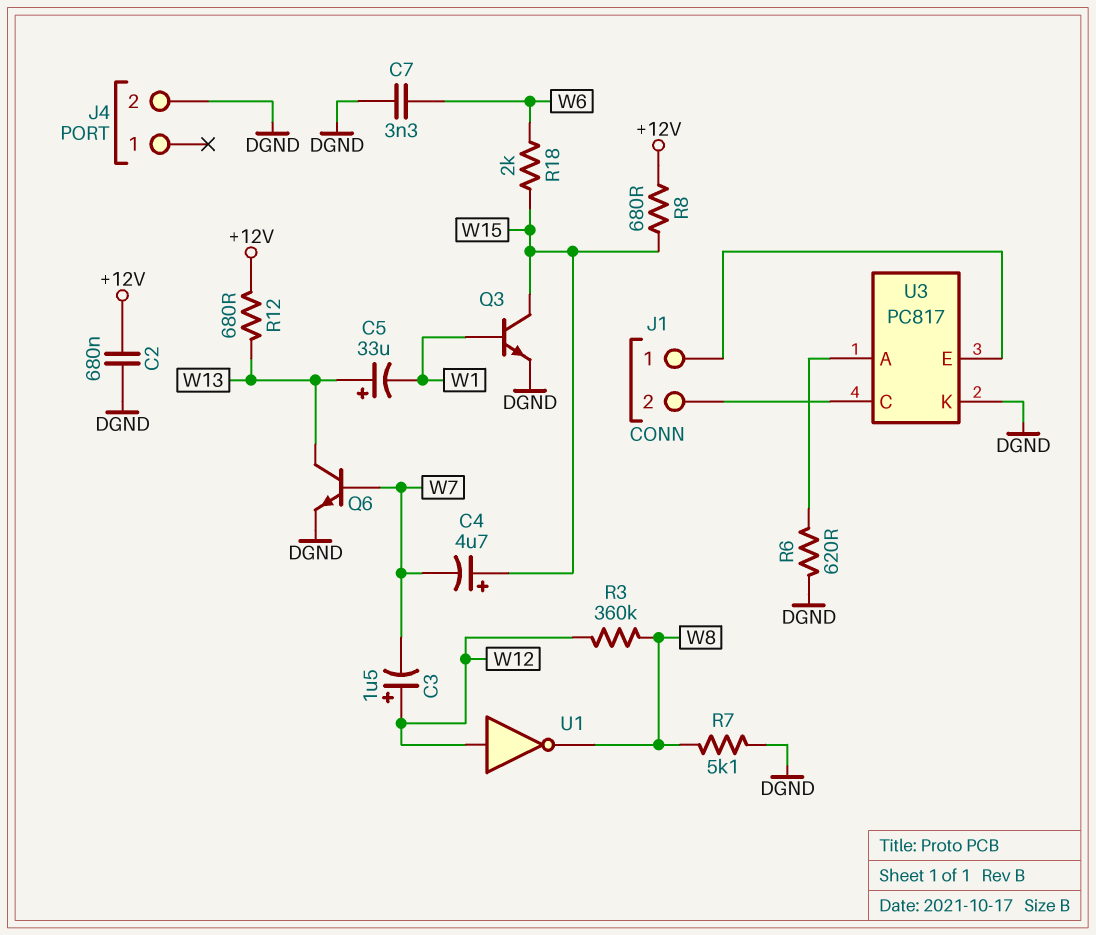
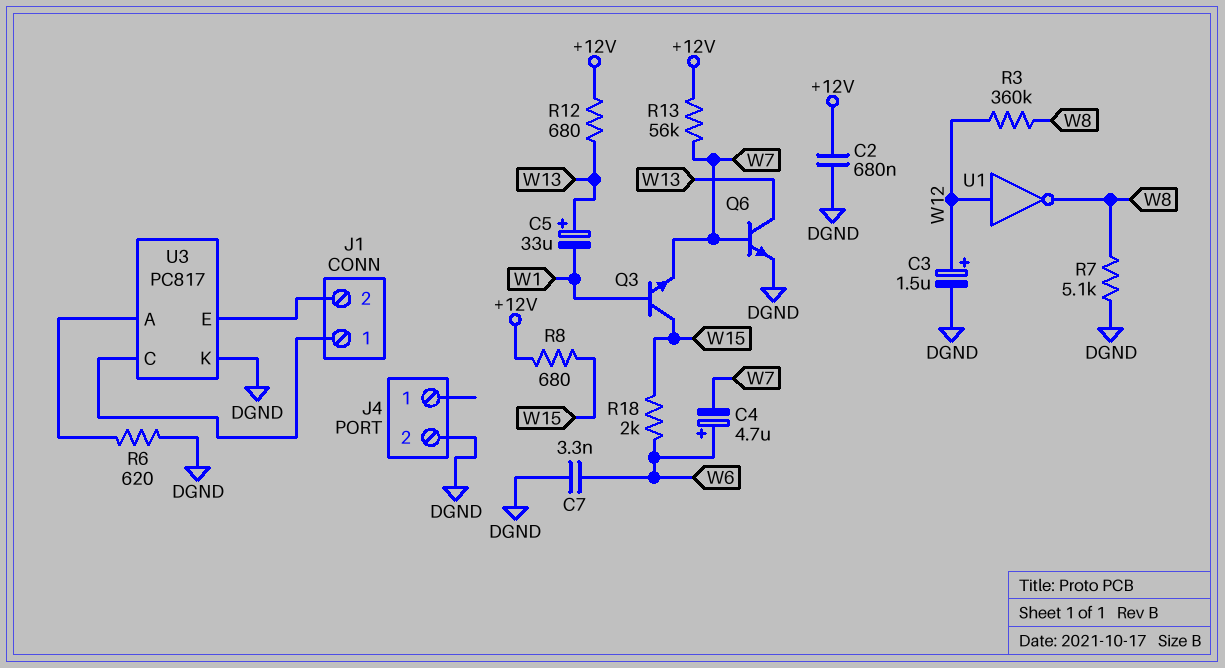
C3: 1.5uF (plus W12, minus W7) -> 1.5uF (plus W12, minus DGND)
C4: 4.7uF (plus W15, minus W7) -> 4.7uF (plus W6, minus W7)
Q3: NPN (B W1, C W15, E DGND) -> NPN (B W1, C W15, E W7)
R13: none -> 56k (+12V, W7)
U3 pin C: J1/2 -> J1/1
U3 pin E: J1/1 -> J1/2

